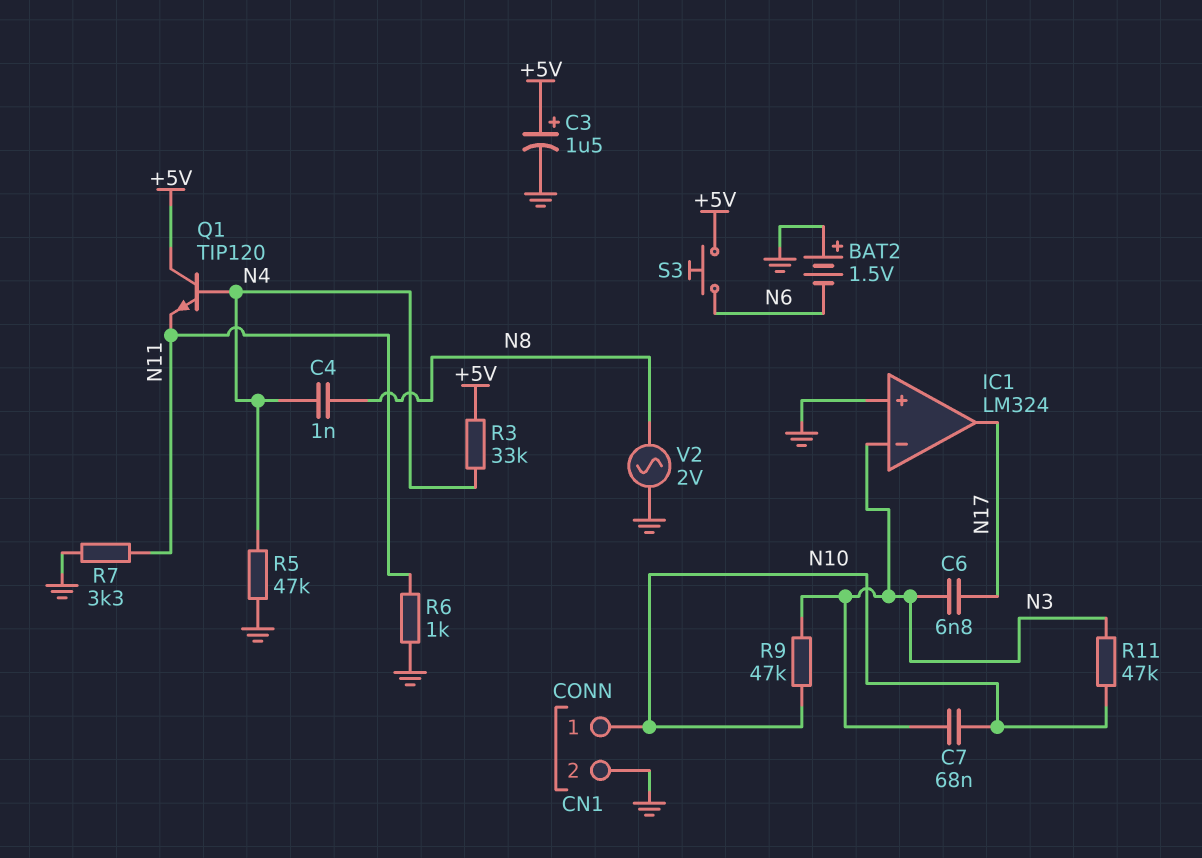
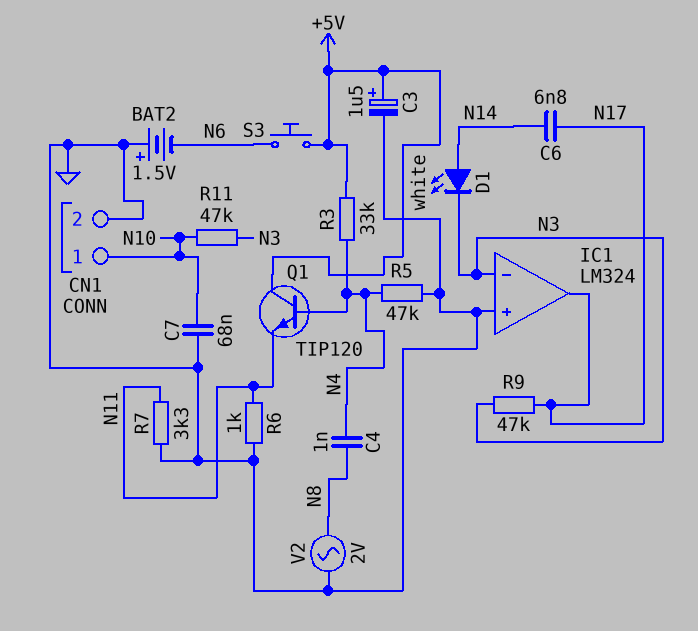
C6: 6.8nF (N3, N17) -> 6.8nF (N14, N17)
C7: 68nF (N3, N10) -> 68nF (GND, N10)
D1: none -> LED white (A N14, K N3)
R9: 47k (N3, N10) -> 47k (N3, N17)

